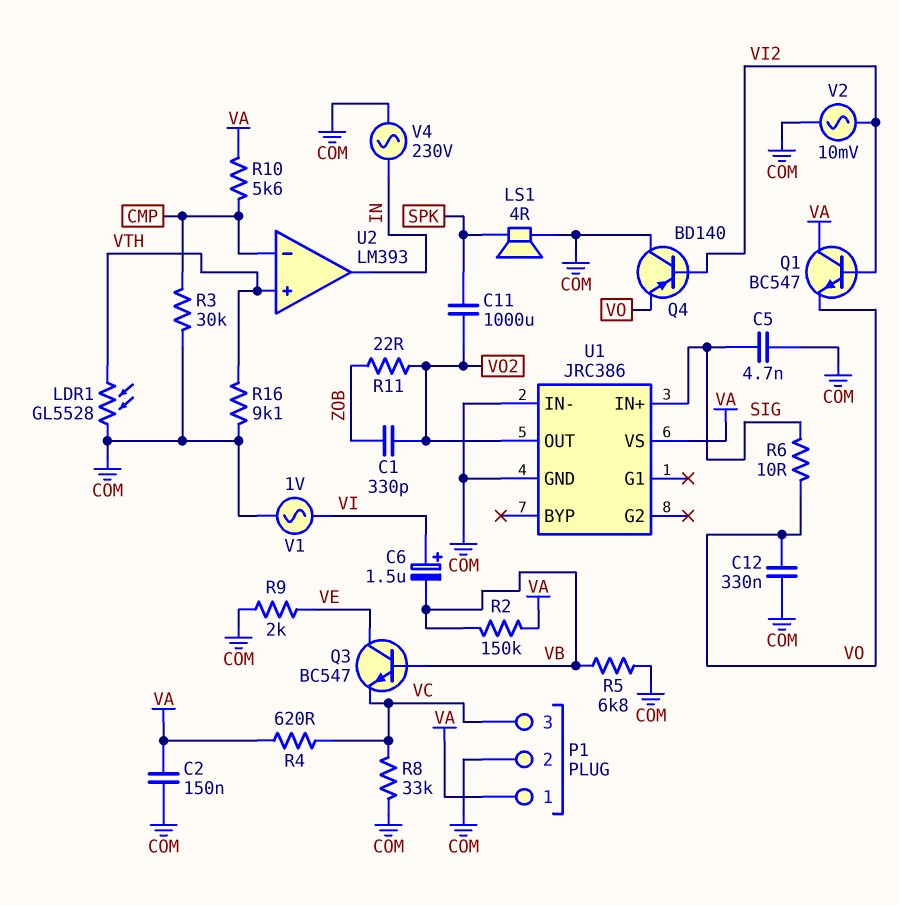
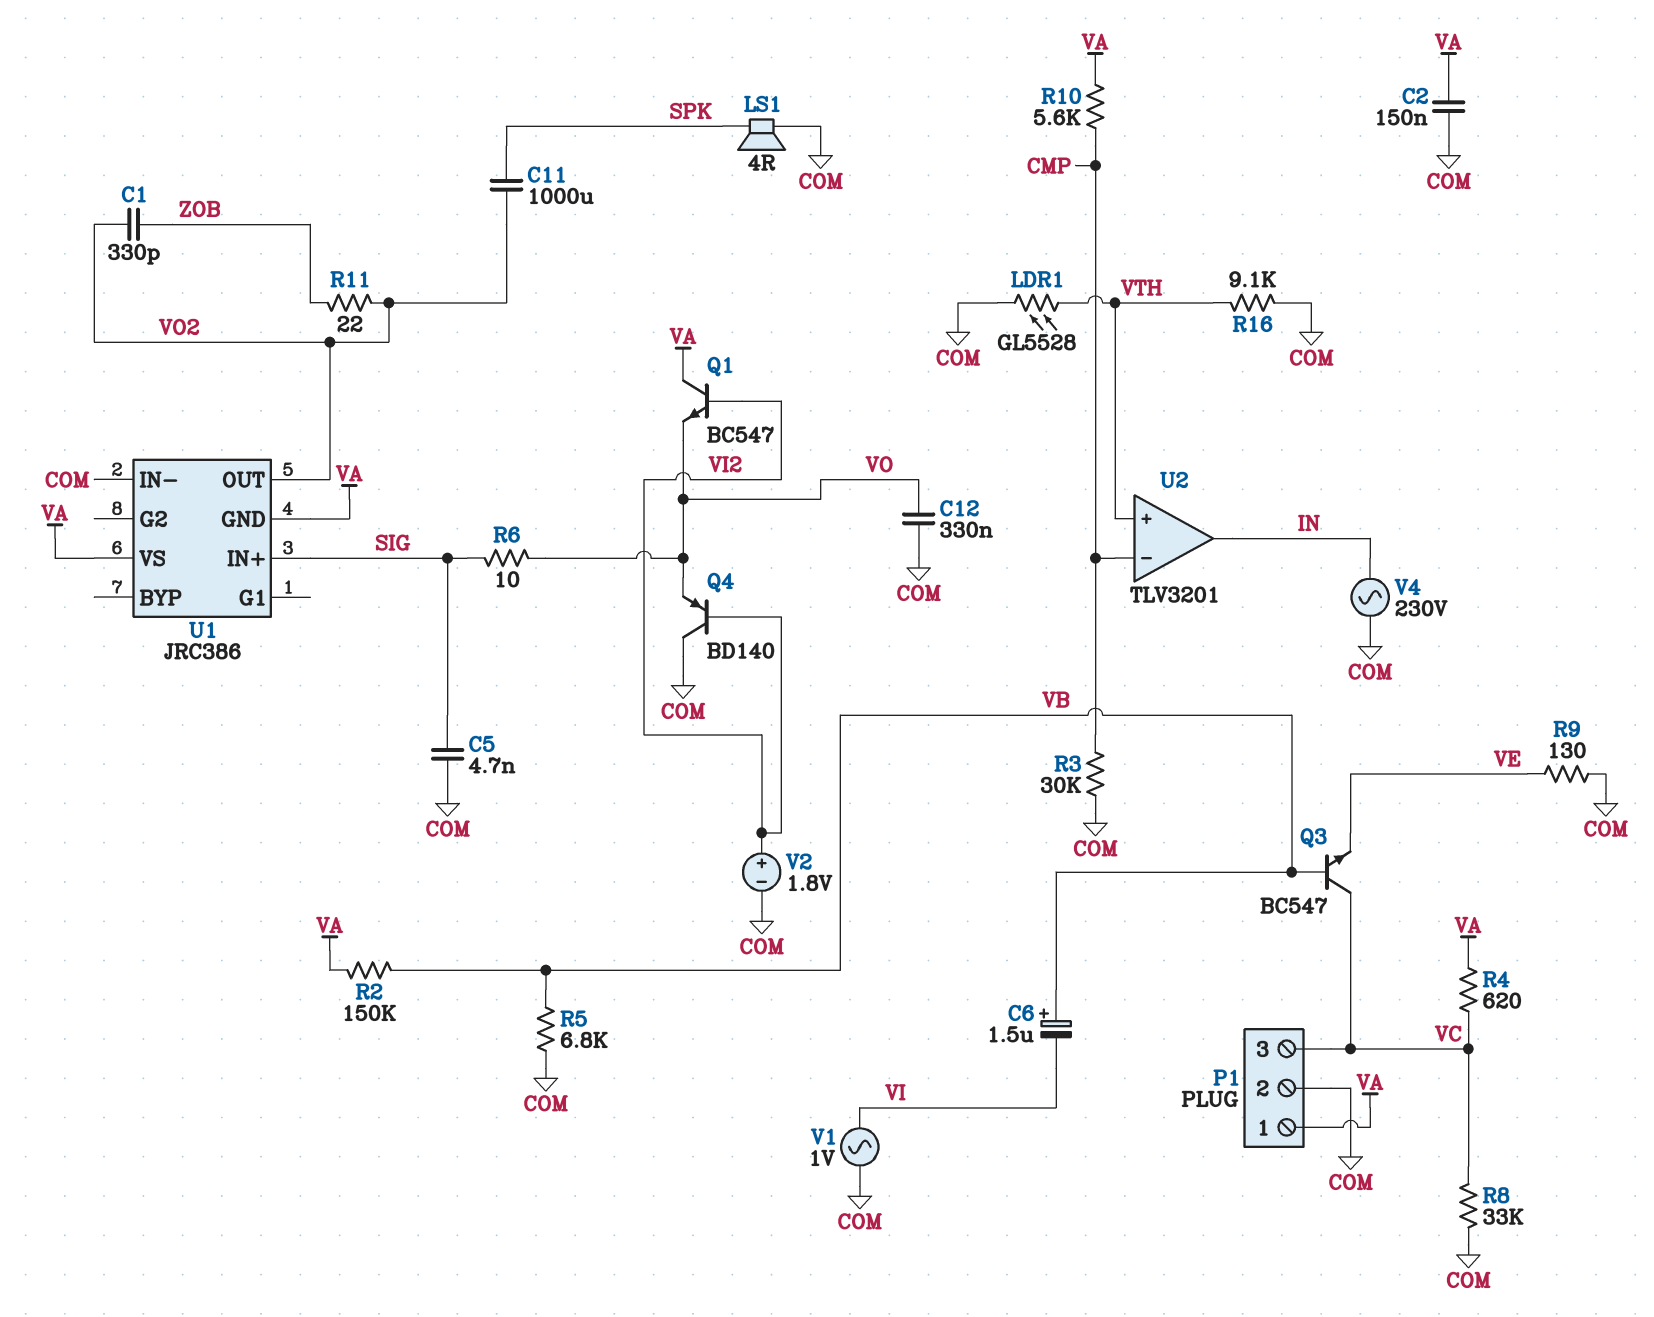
C6: 1.5uF (plus VI, minus VB) -> 1.5uF (plus VB, minus VI)
Q3: NPN BC547 (B VB, C VE, E VC) -> NPN BC547 (B VB, C VC, E VE)
R9: 2k (COM, VE) -> 130 (COM, VE)
U1 pin GND: COM -> VA
U2: LM393 -> TLV3201
V2: AC 10mV (COM, VI2) -> 1.8V (plus VI2, minus COM)

